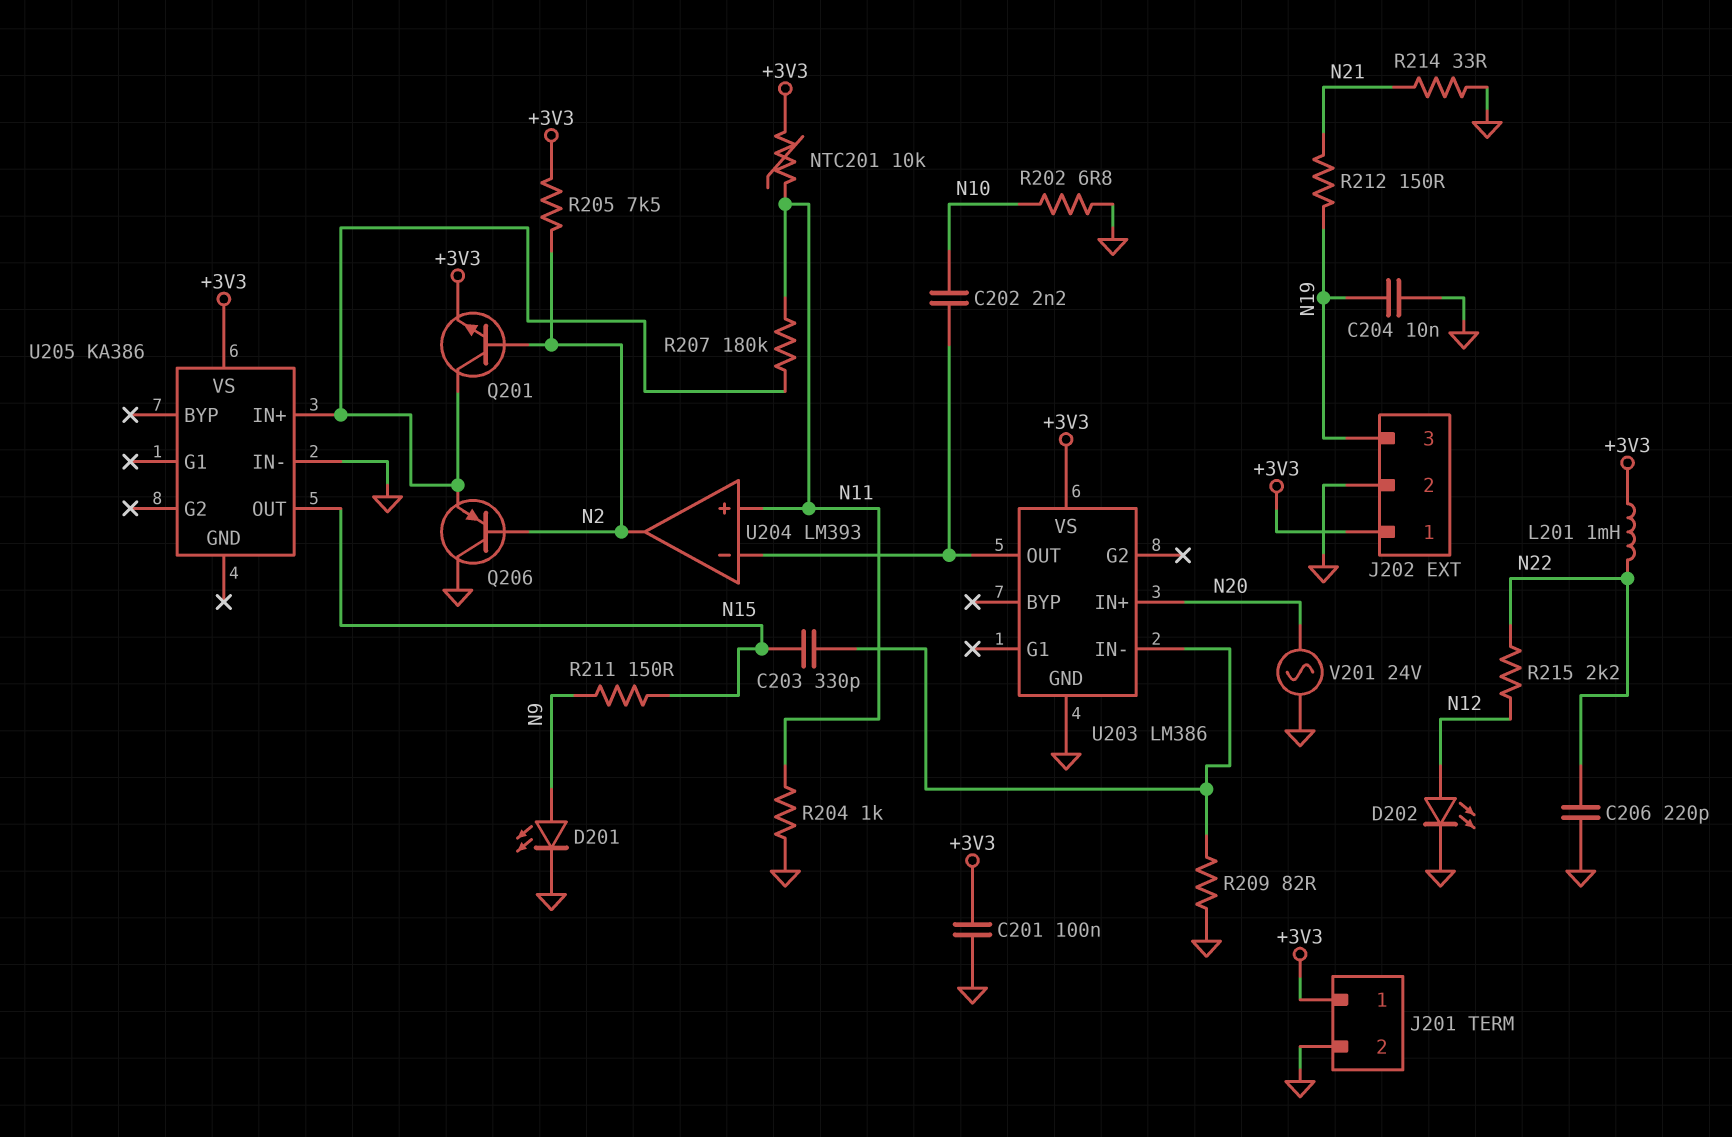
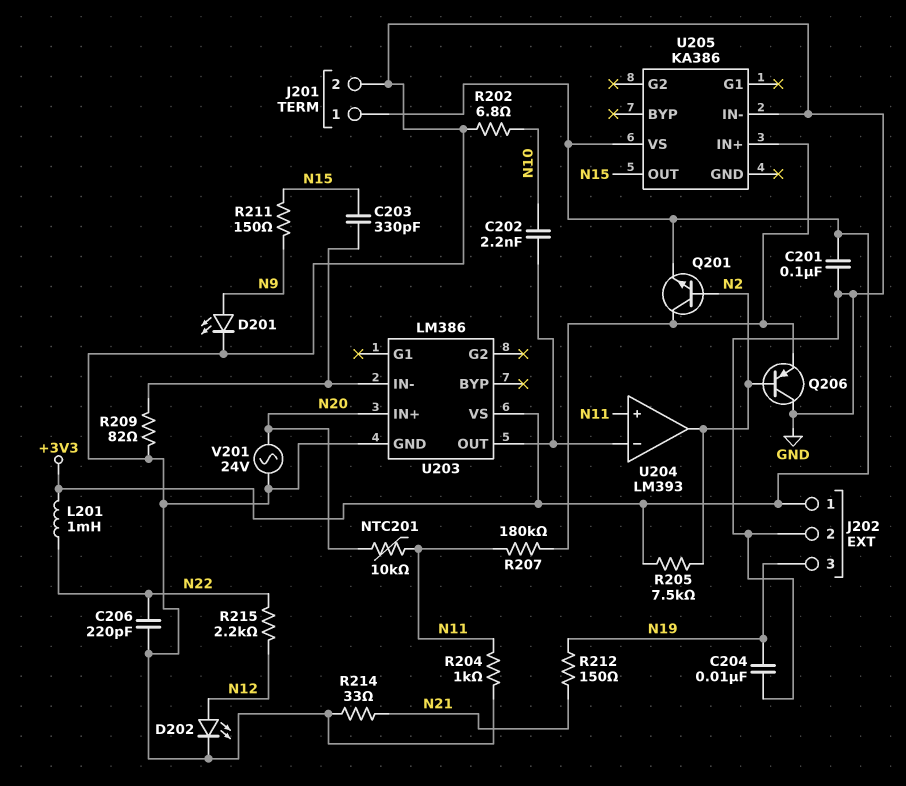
NTC201: 10k (+3V3, N11) -> 10k (N11, N20)

